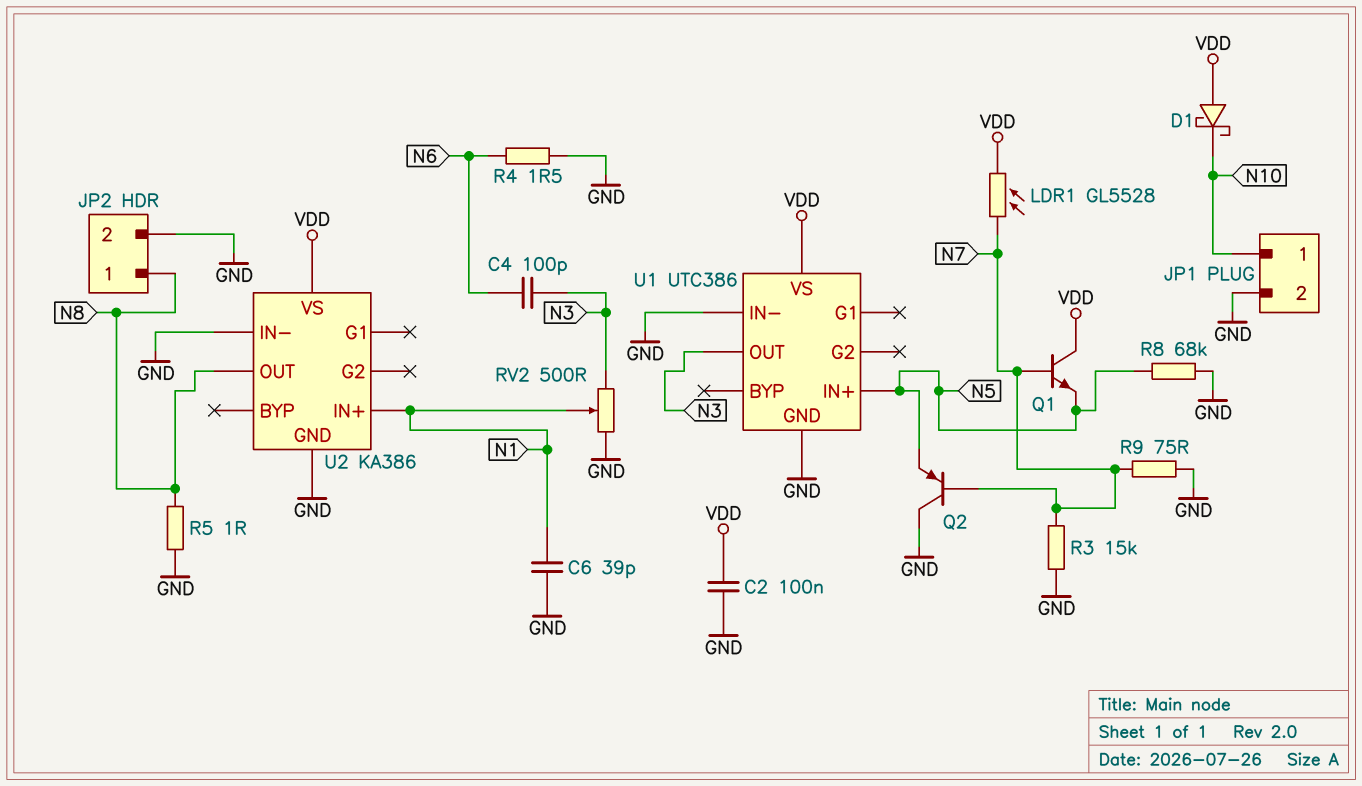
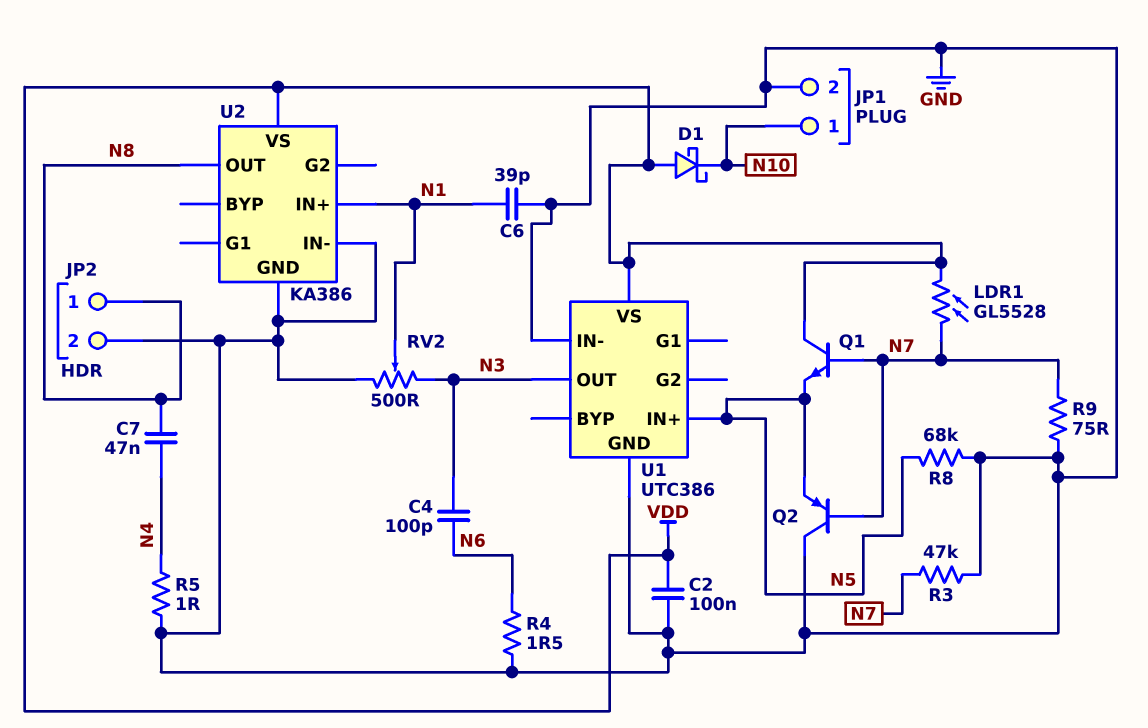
C7: none -> 47nF (N4, N8)
R3: 15k (GND, N7) -> 47k (GND, N7)
R5: 1 (GND, N8) -> 1 (GND, N4)

